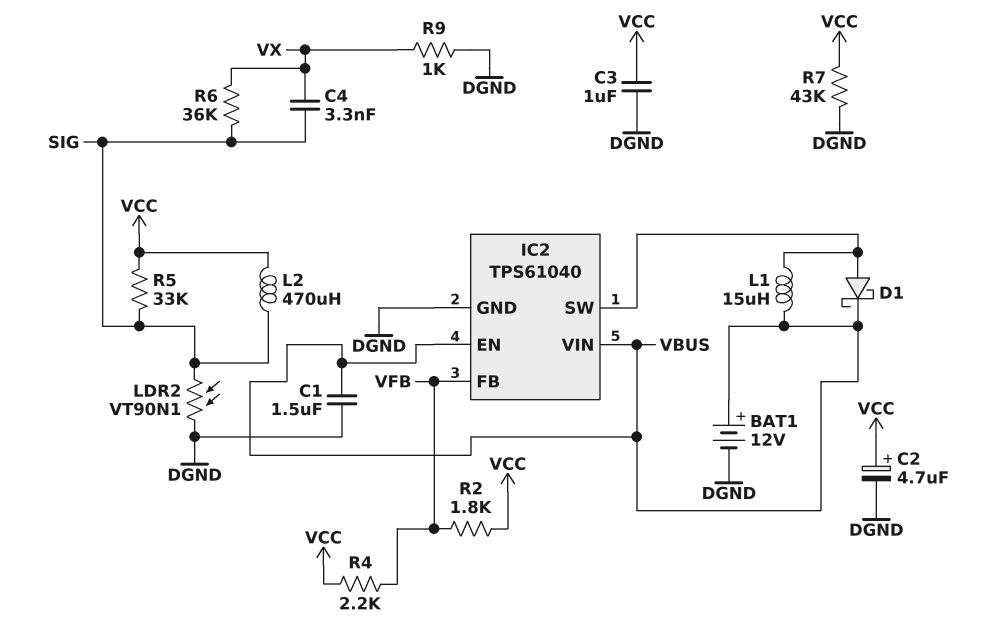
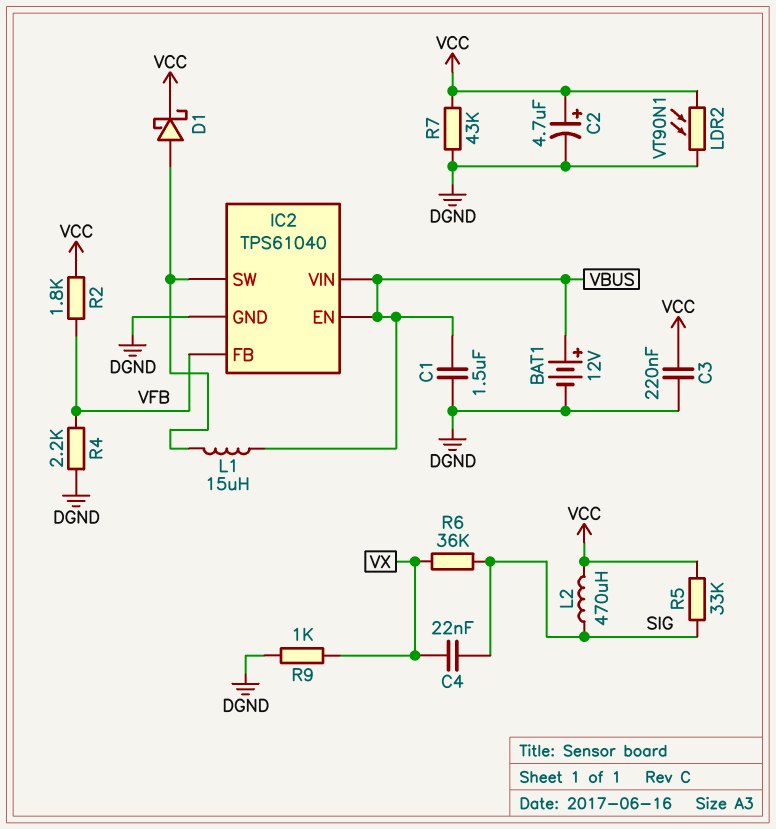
C3: 1uF (DGND, VCC) -> 220nF (DGND, VCC)
C4: 3.3nF (SIG, VX) -> 22nF (SIG, VX)
D1: schottky (A IC2/SW, K VBUS) -> schottky (A IC2/SW, K VCC)
LDR2: VT90N1 (DGND, SIG) -> VT90N1 (DGND, VCC)
R4: 2.2k (VCC, VFB) -> 2.2k (DGND, VFB)

